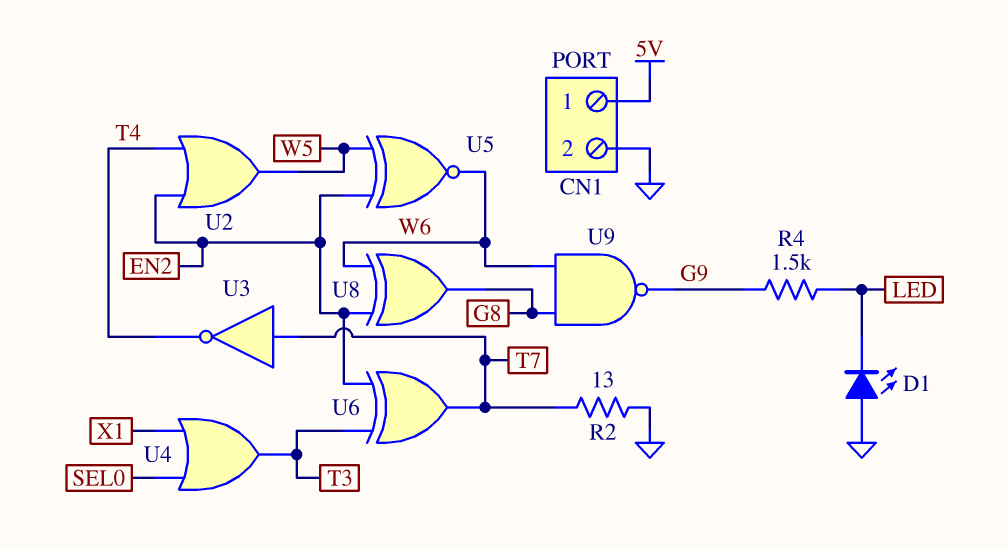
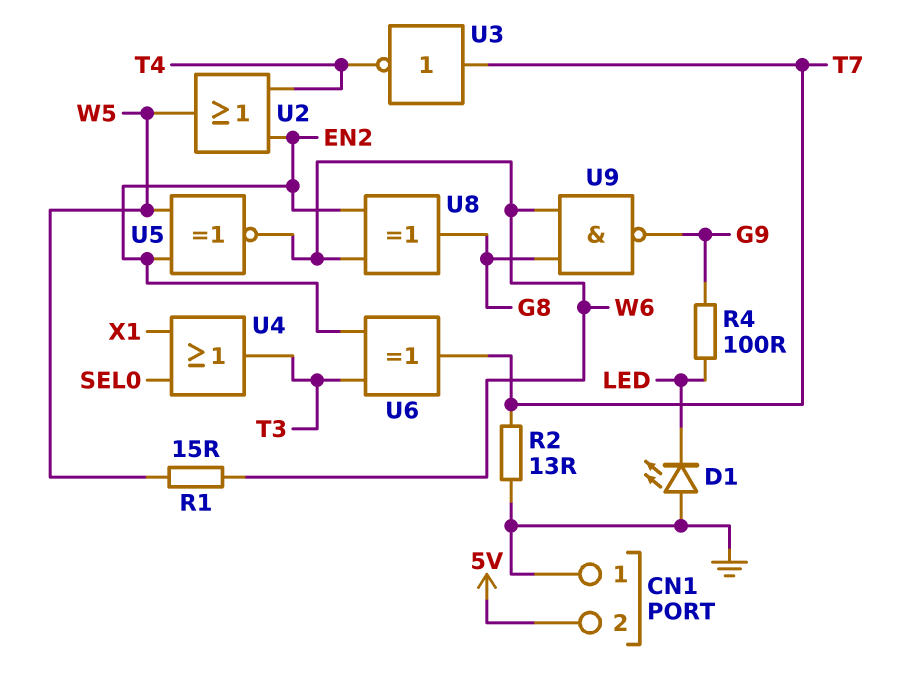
CN1 pin 1: 5V -> GND
CN1 pin 2: GND -> 5V
R1: none -> 15 (W5, W6)
R4: 1.5k (G9, LED) -> 100 (G9, LED)

